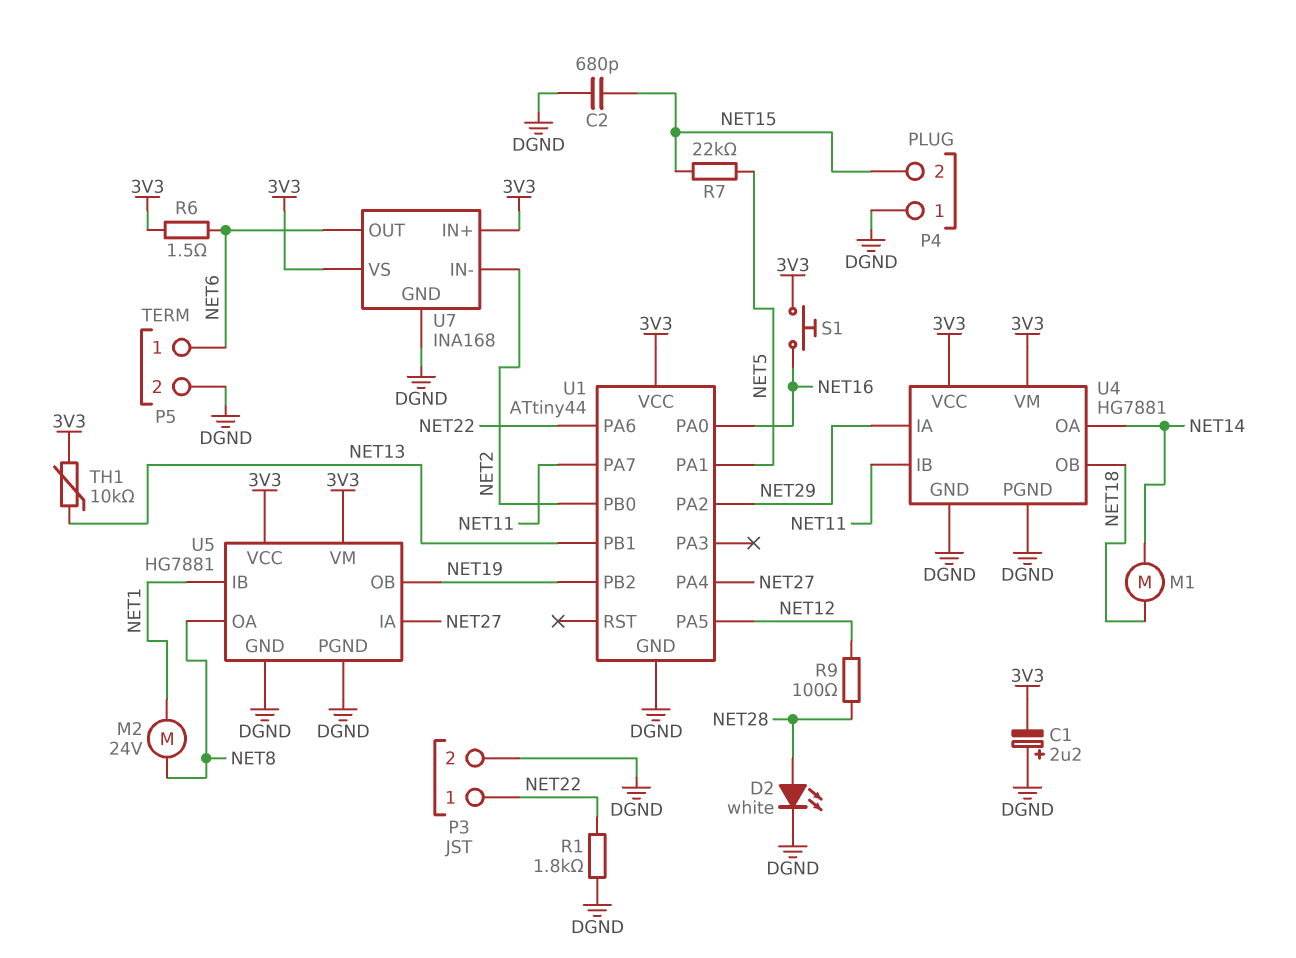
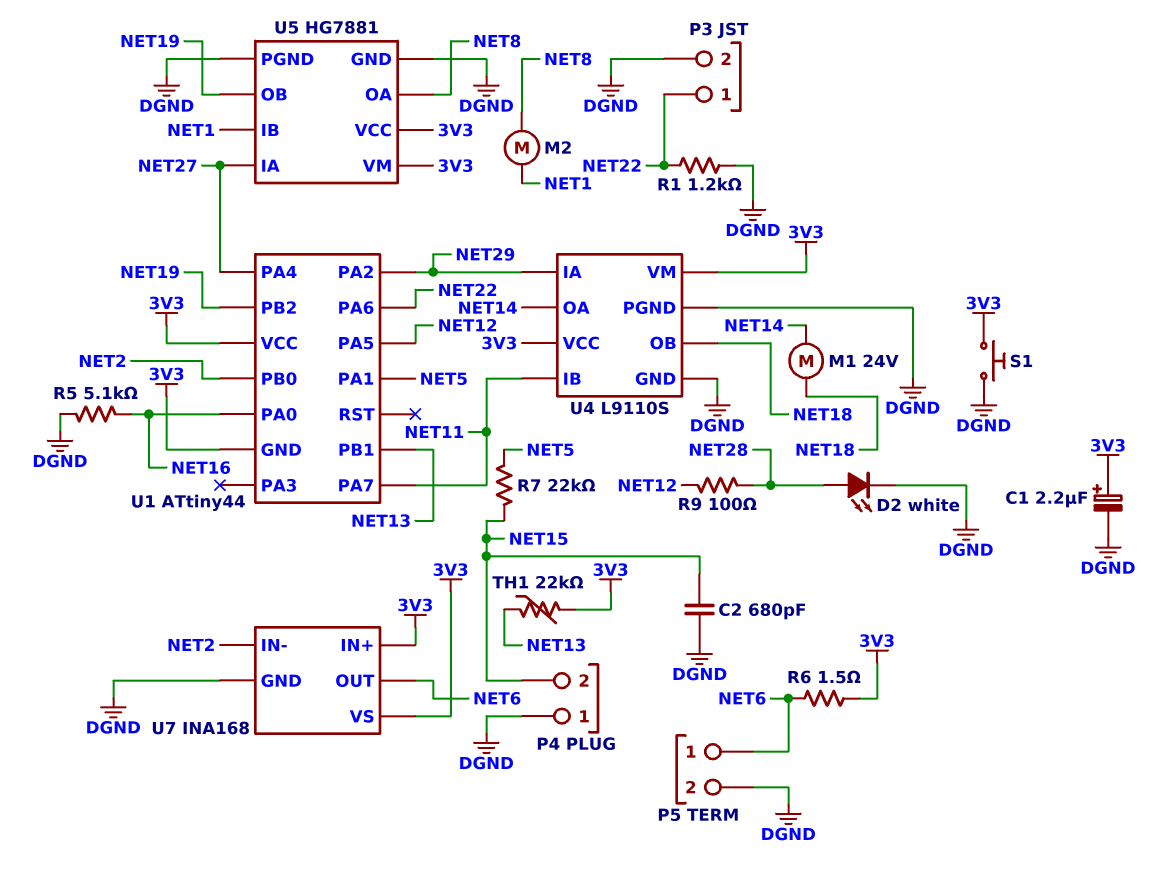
C1: 2.2uF (plus DGND, minus 3V3) -> 2.2uF (plus 3V3, minus DGND)
M1: motor (NET14, NET18) -> motor 24V (NET14, NET18)
M2: motor 24V (NET1, NET8) -> motor (NET1, NET8)
R1: 1.8k (DGND, NET22) -> 1.2k (DGND, NET22)
R5: none -> 5.1k (DGND, NET16)
S1: button (3V3, NET16) -> button (3V3, DGND)
TH1: 10k (3V3, NET13) -> 22k (3V3, NET13)
U1 pin GND: DGND -> 3V3
U4: HG7881 -> L9110S

